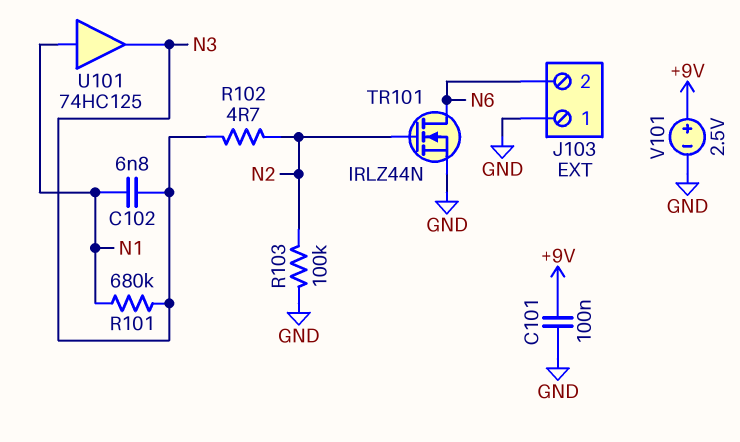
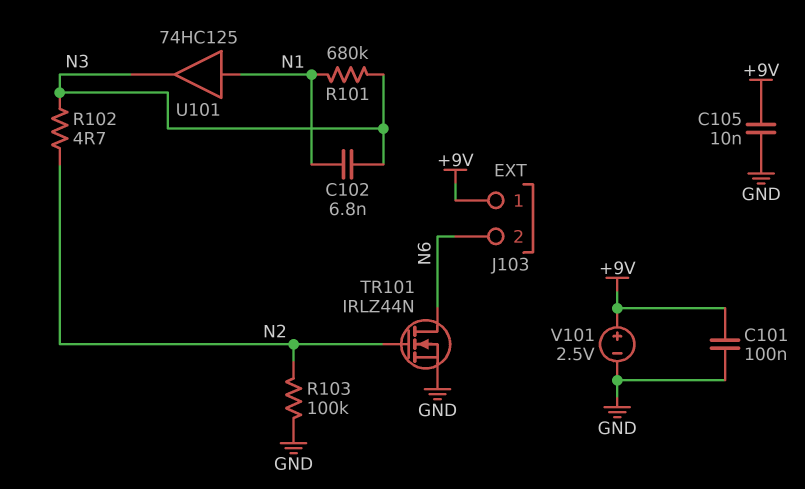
C105: none -> 10nF (+9V, GND)
J103 pin 1: GND -> +9V

